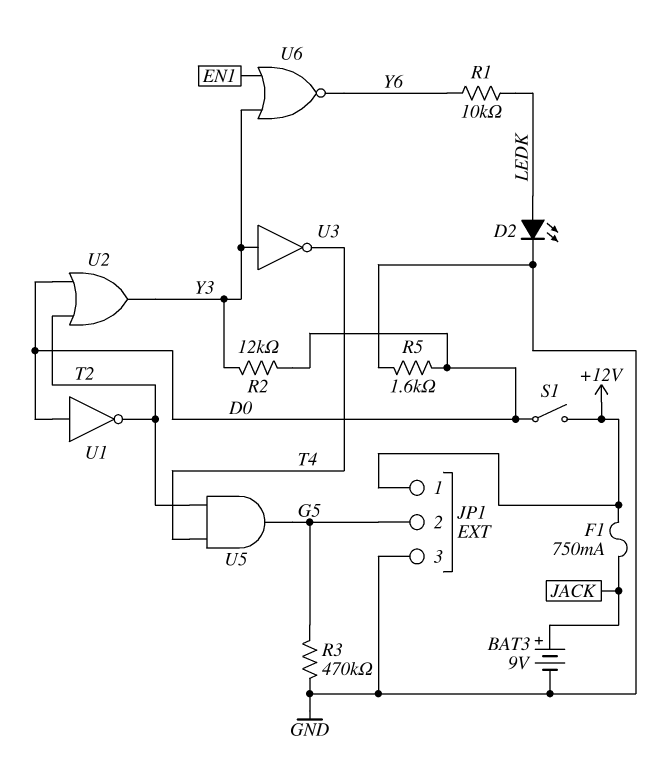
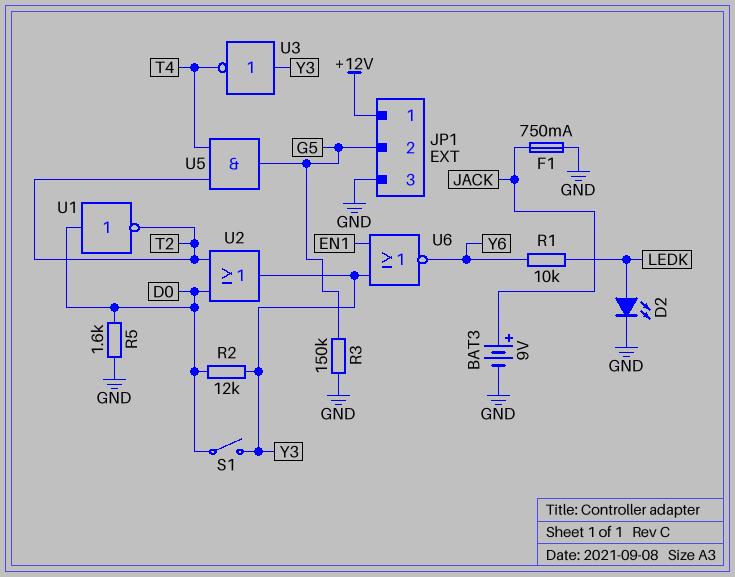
F1: 750mA (+12V, JACK) -> 750mA (GND, JACK)
R3: 470k (G5, GND) -> 150k (G5, GND)
S1: switch (+12V, D0) -> switch (D0, Y3)

